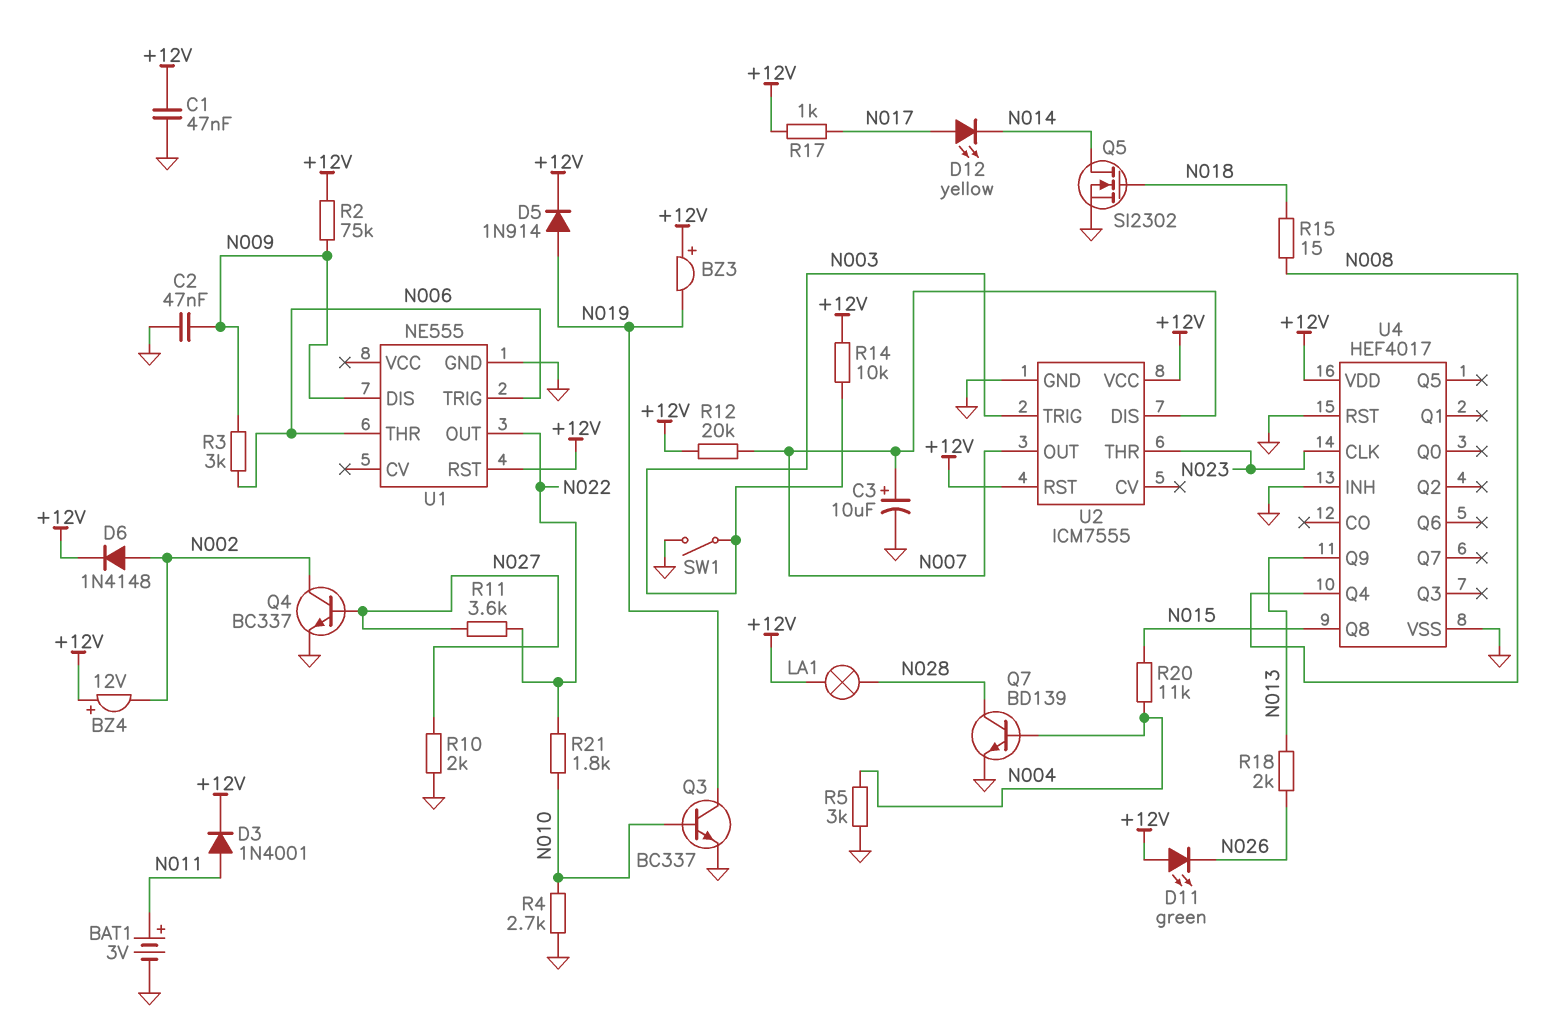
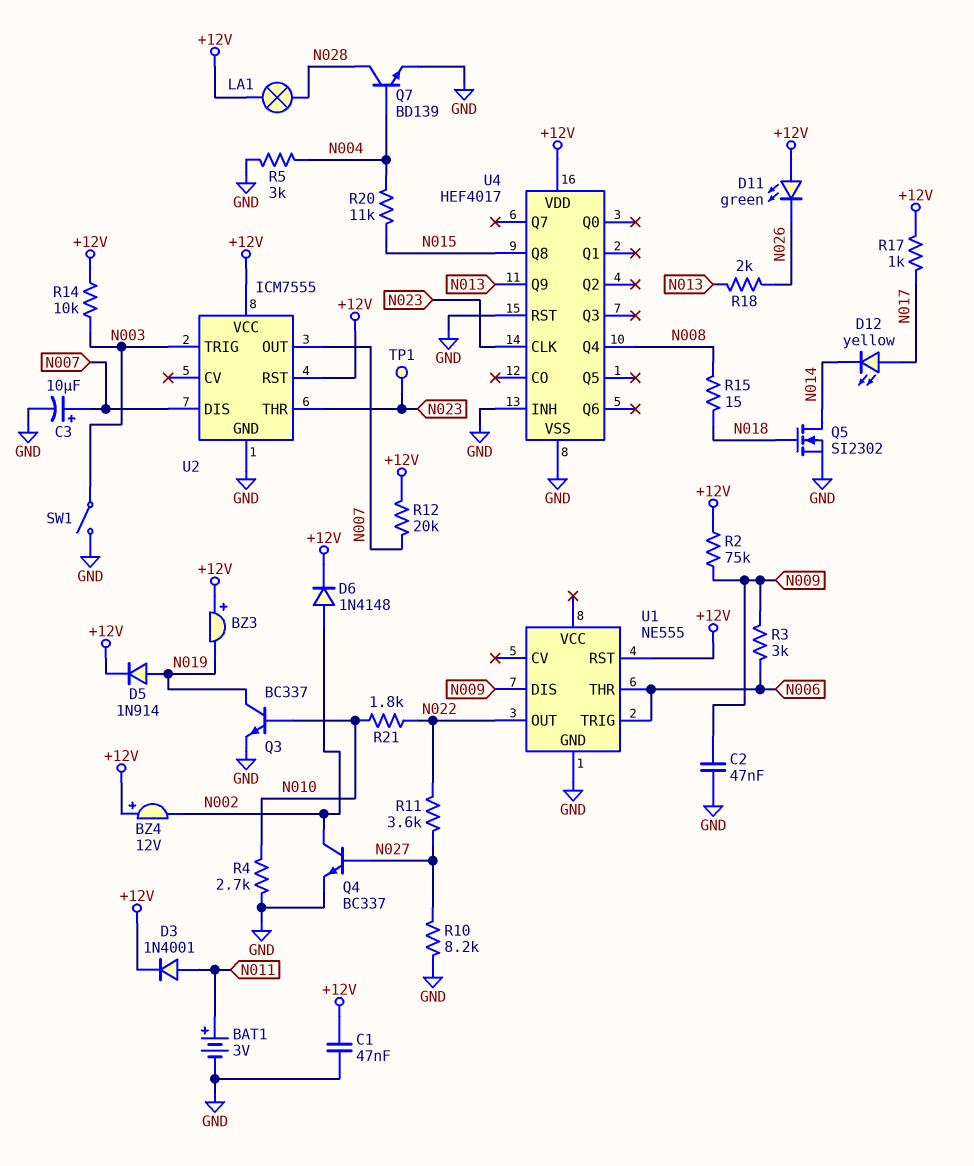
R10: 2k (GND, N027) -> 8.2k (GND, N027)
TP1: none -> test point (N023)

